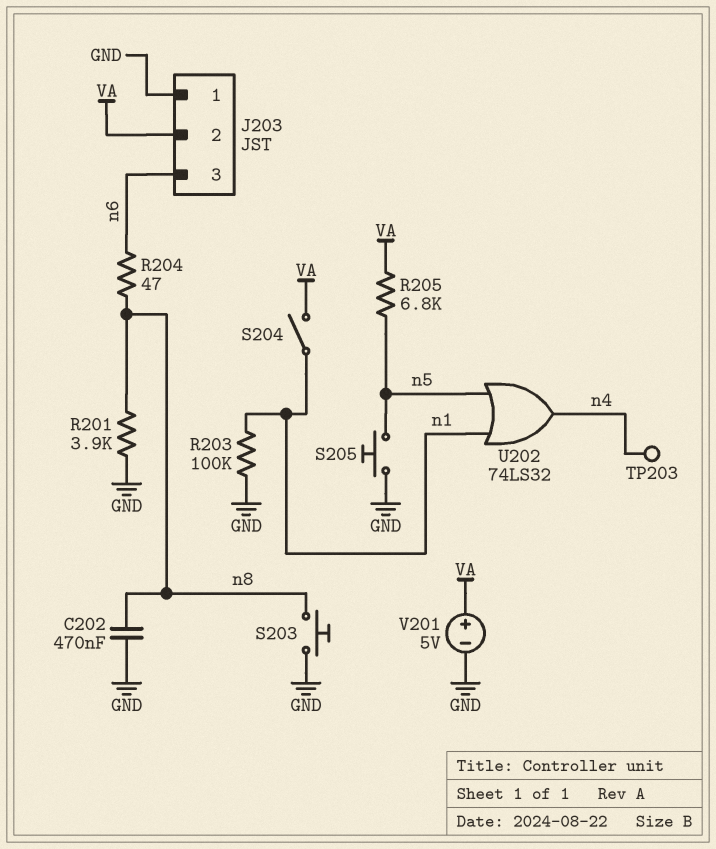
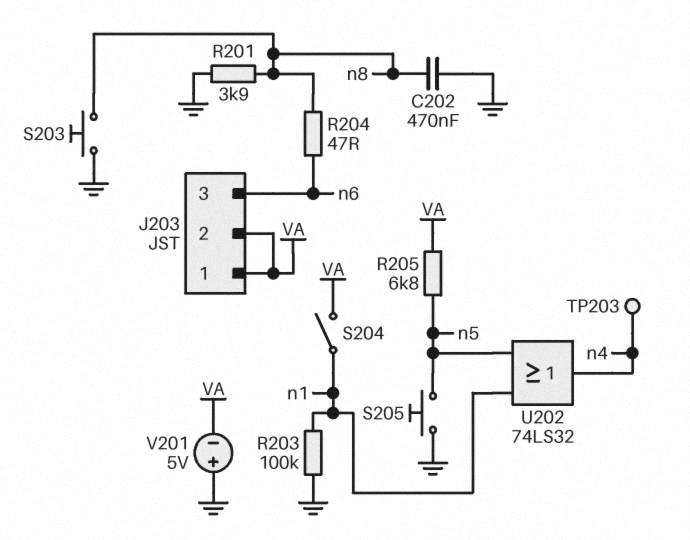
J203 pin 1: GND -> VA
V201: 5V (plus VA, minus GND) -> 5V (plus GND, minus VA)

